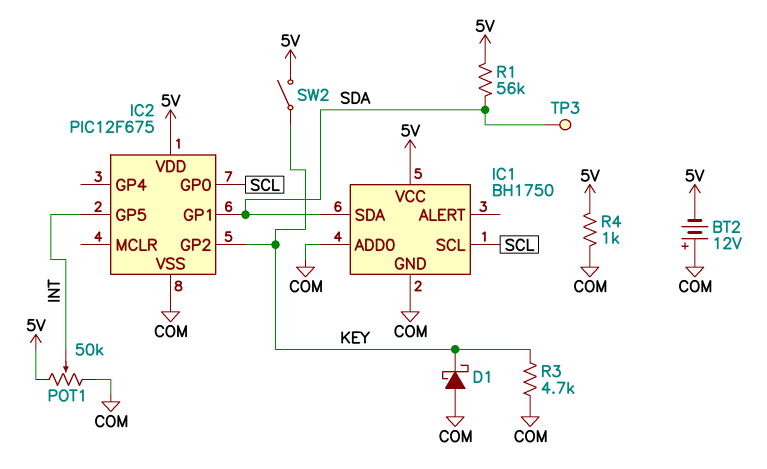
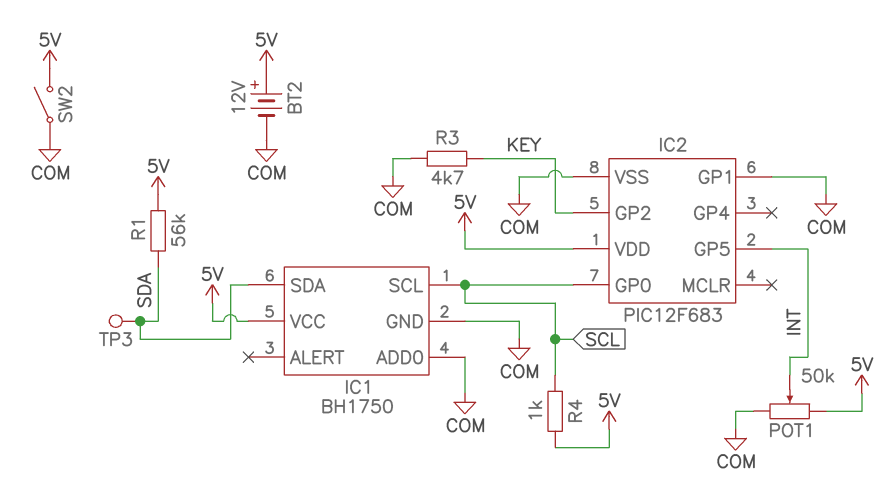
BT2: 12V (plus COM, minus 5V) -> 12V (plus 5V, minus COM)
D1: schottky (A COM, K KEY) -> none
IC2: PIC12F675 -> PIC12F683
IC2 pin GP1: SDA -> COM
R4: 1k (5V, COM) -> 1k (5V, SCL)
SW2: switch (5V, KEY) -> switch (5V, COM)

